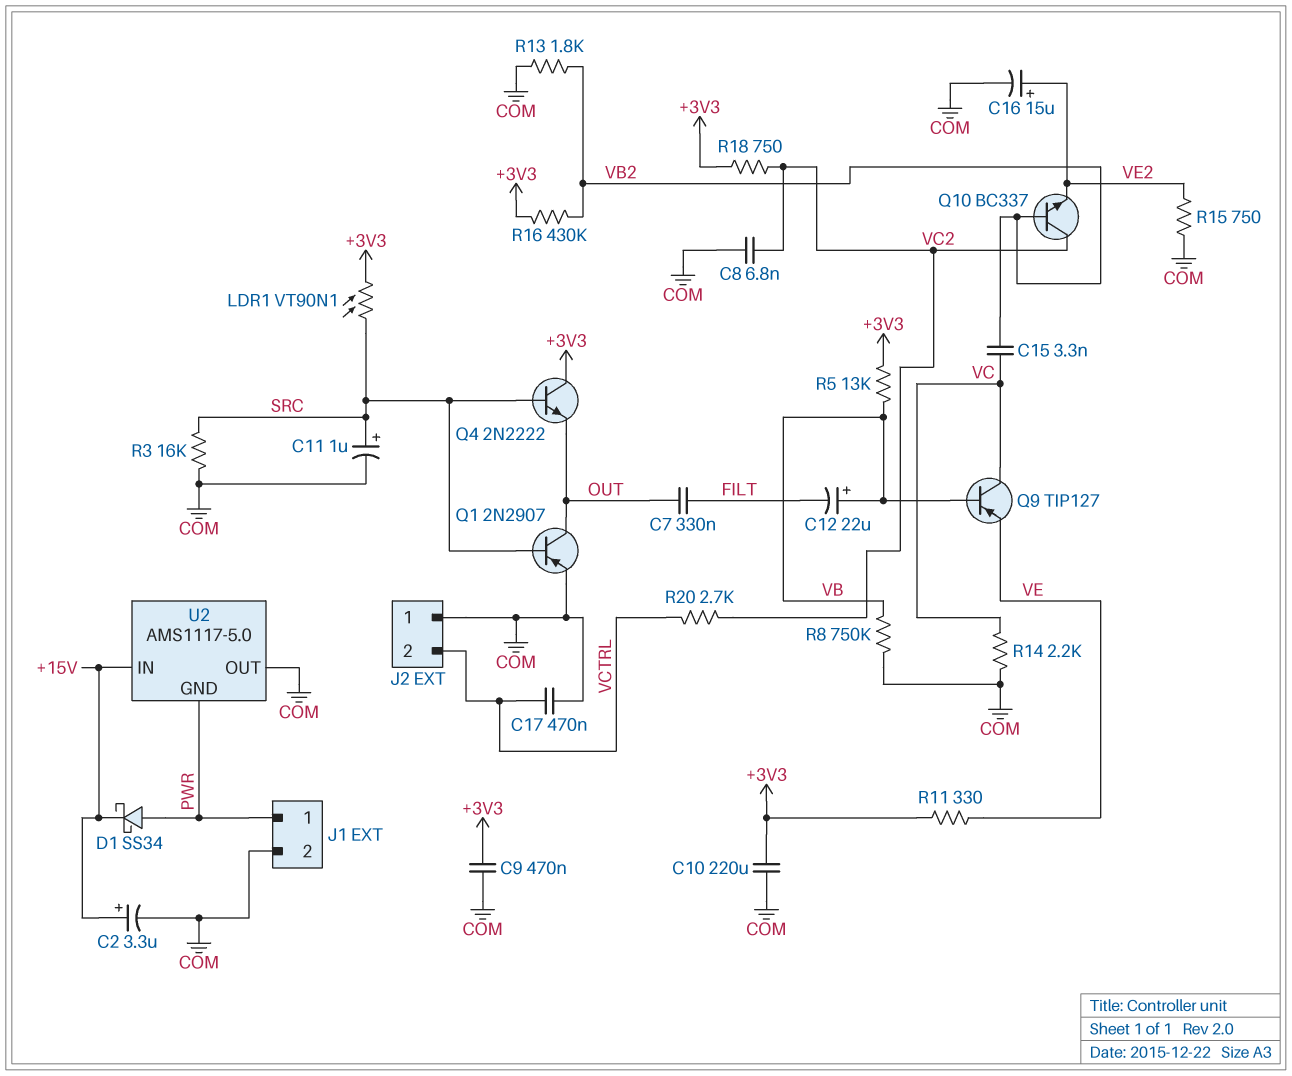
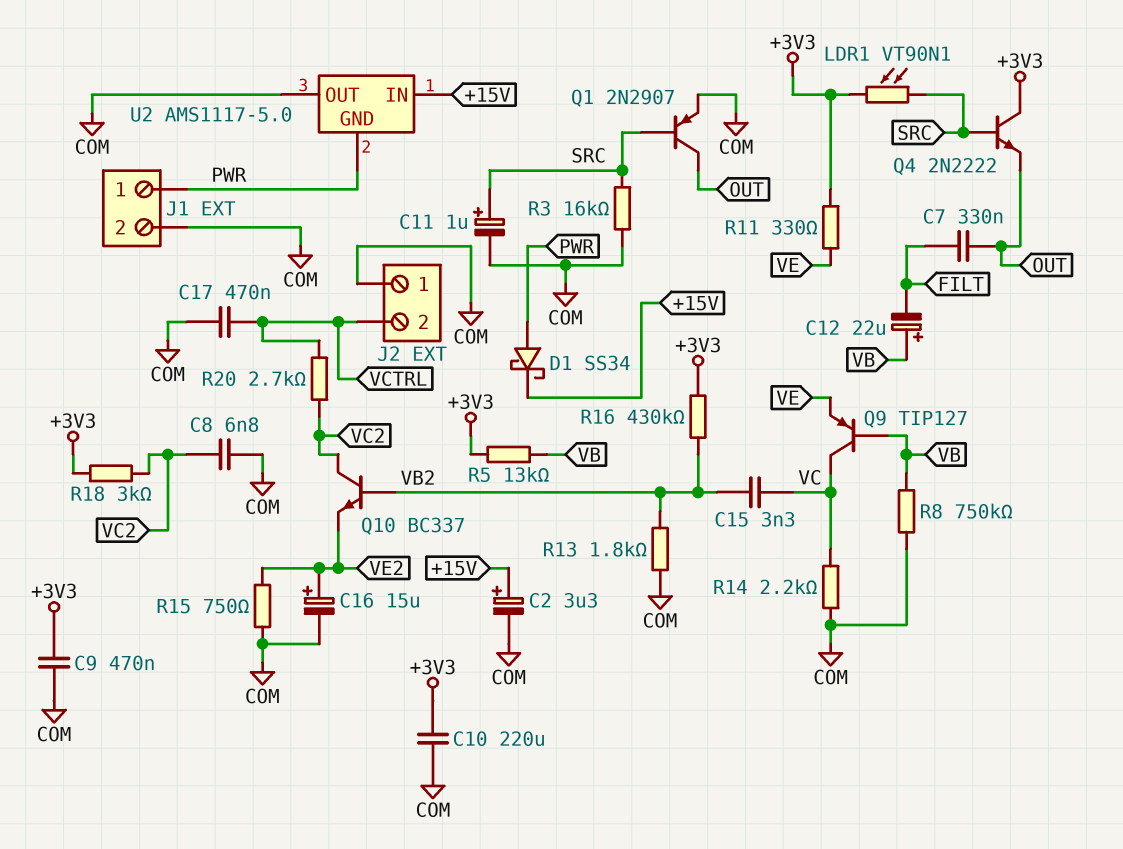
R18: 750 (+3V3, VC2) -> 3k (+3V3, VC2)

